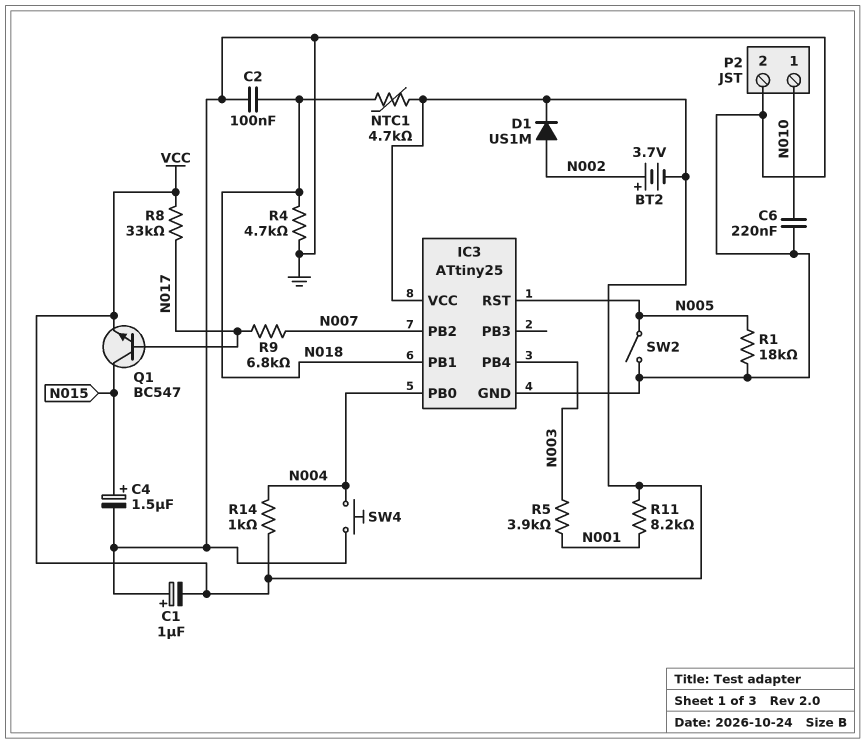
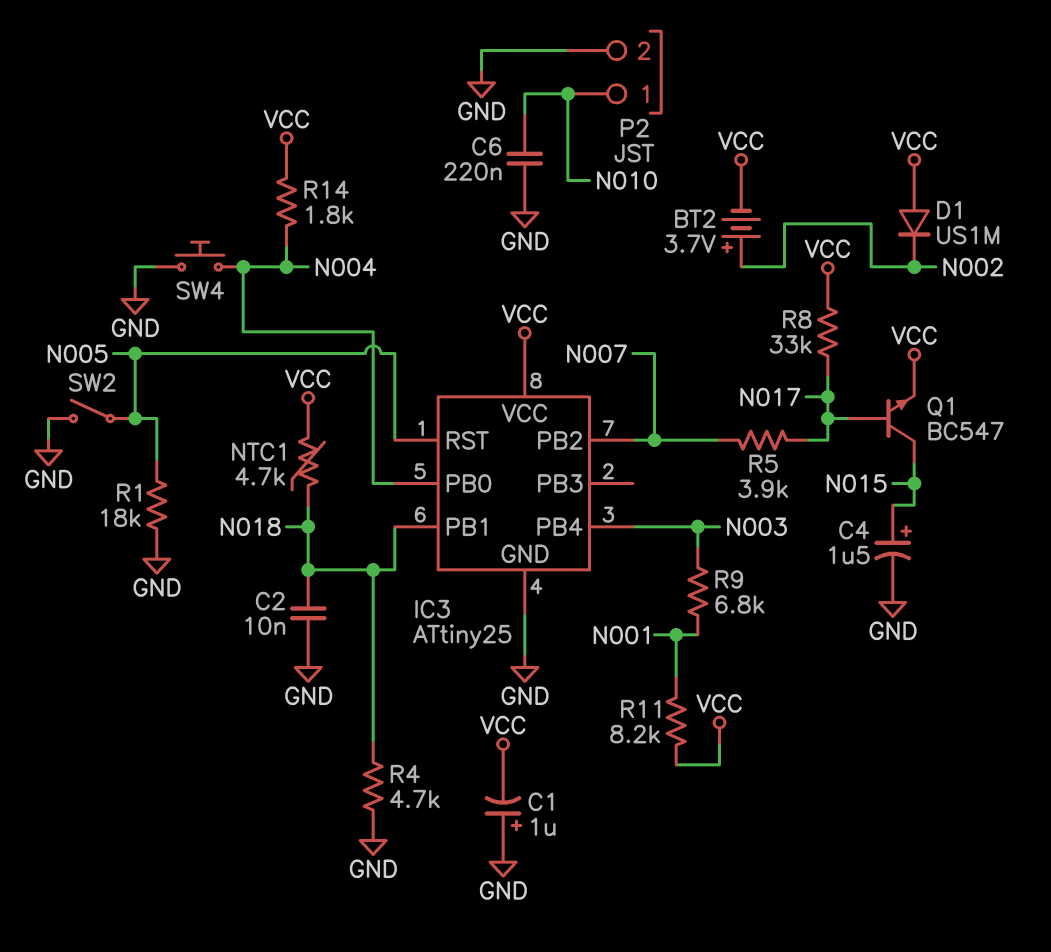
C2: 100nF (GND, N018) -> 10nF (GND, N018)
D1: diode US1M (A N002, K VCC) -> diode US1M (A VCC, K N002)
R5: 3.9k (N001, N003) -> 3.9k (N007, N017)
R9: 6.8k (N007, N017) -> 6.8k (N001, N003)
R14: 1k (N004, VCC) -> 1.8k (N004, VCC)

